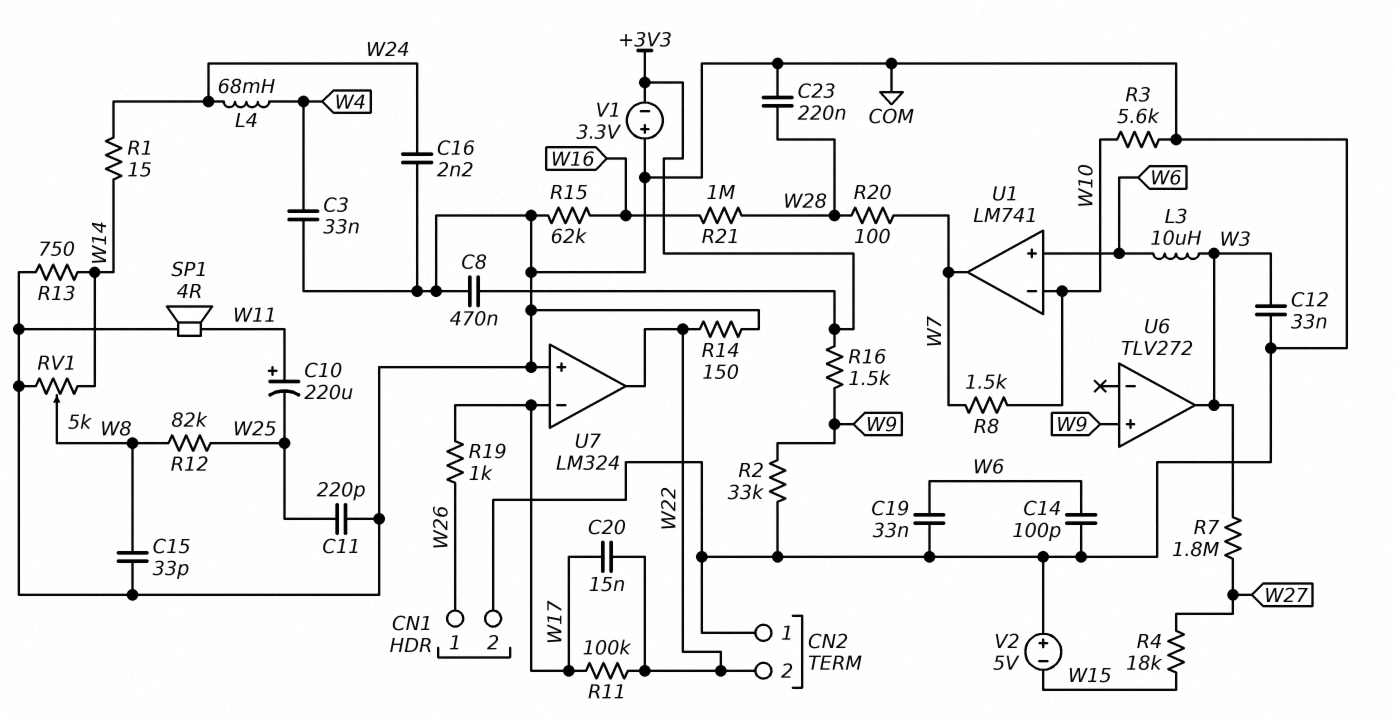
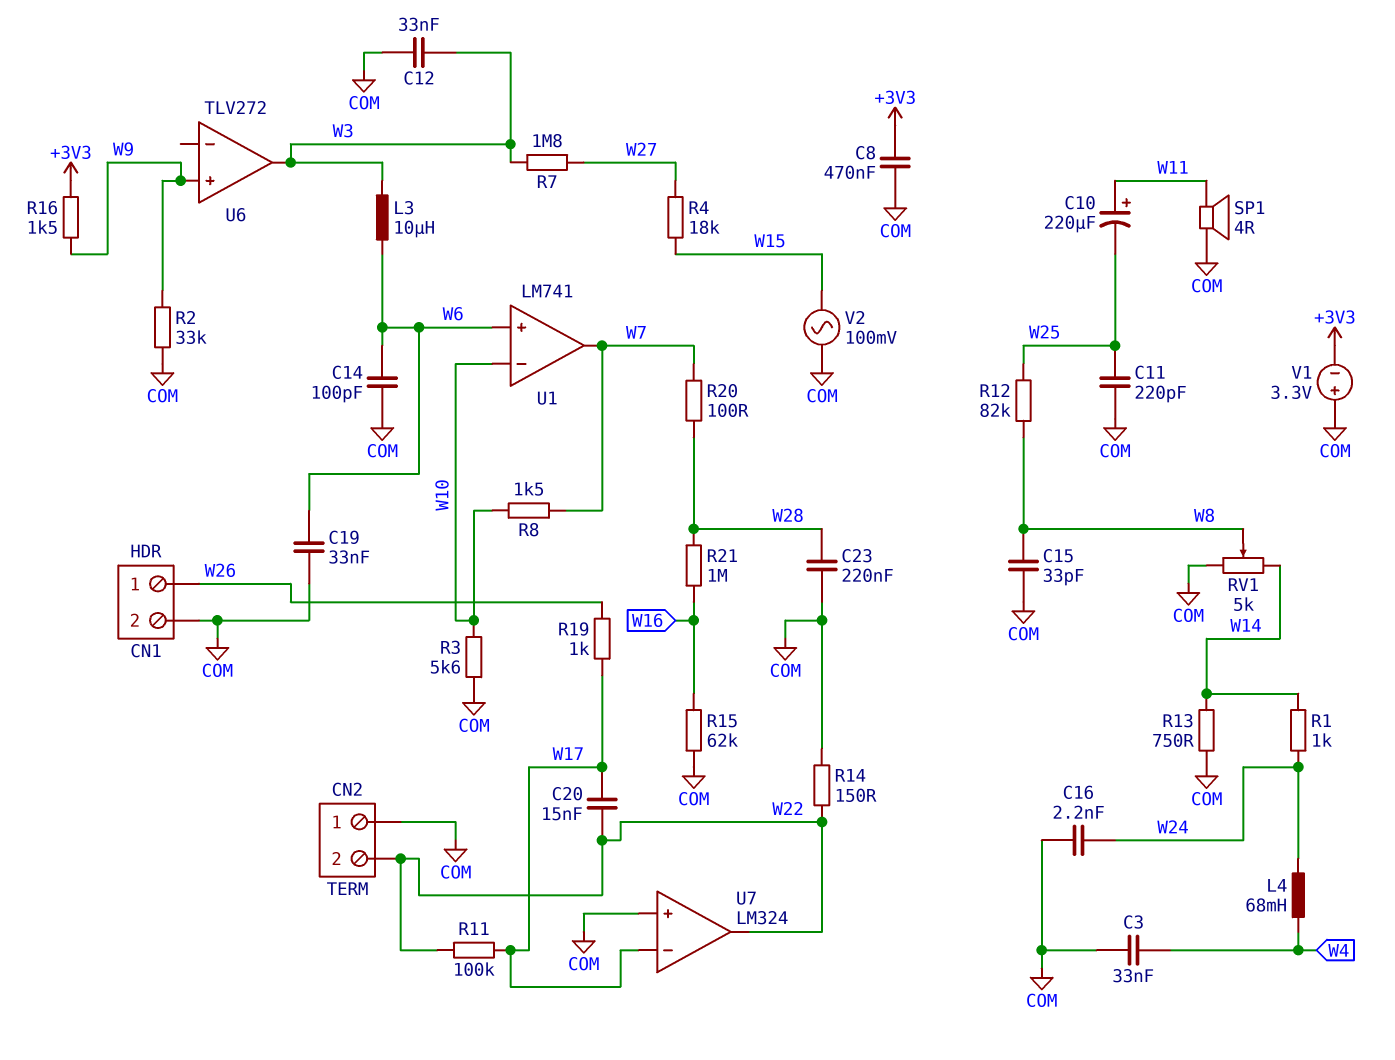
R1: 15 (W14, W24) -> 1k (W14, W24)
V2: 5V (plus COM, minus W15) -> AC 100mV (COM, W15)

